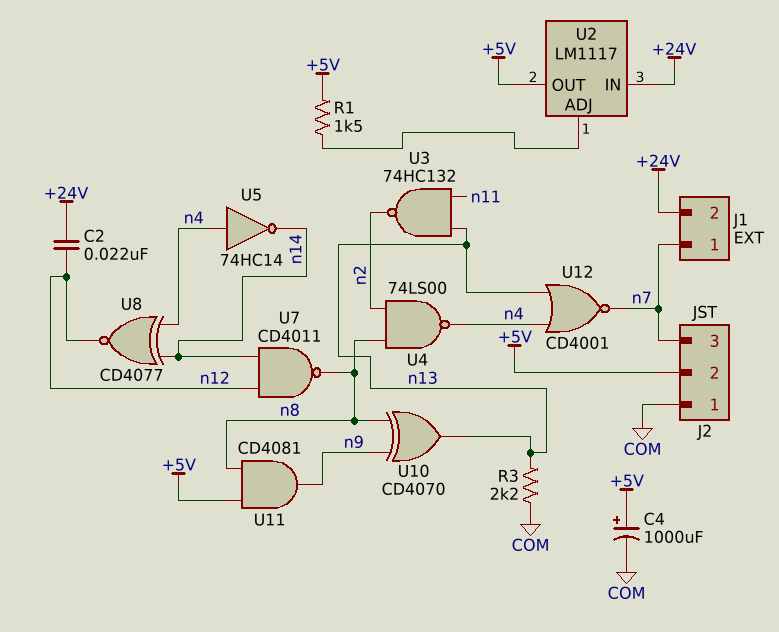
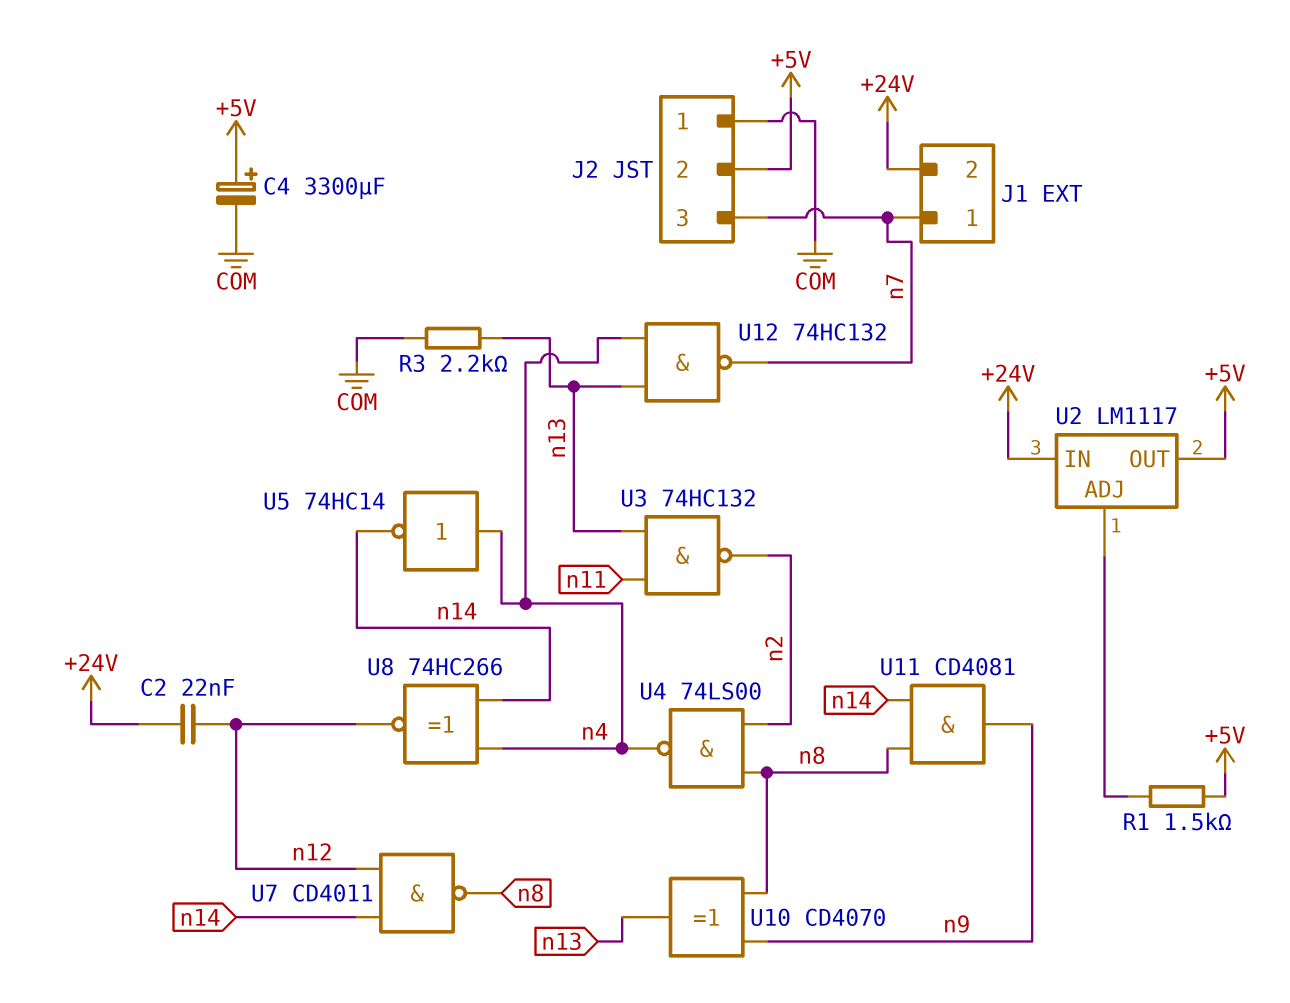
C4: 1000uF (plus +5V, minus COM) -> 3300uF (plus +5V, minus COM)
U8: XNOR CD4077 (in n4, in n14, out n12) -> XNOR 74HC266 (in n4, in n14, out n12)
U11: AND CD4081 (in +5V, in n8, out n9) -> AND CD4081 (in n8, in n14, out n9)
U12: NOR CD4001 (in n4, in n13, out n7) -> NAND 74HC132 (in n4, in n13, out n7)

